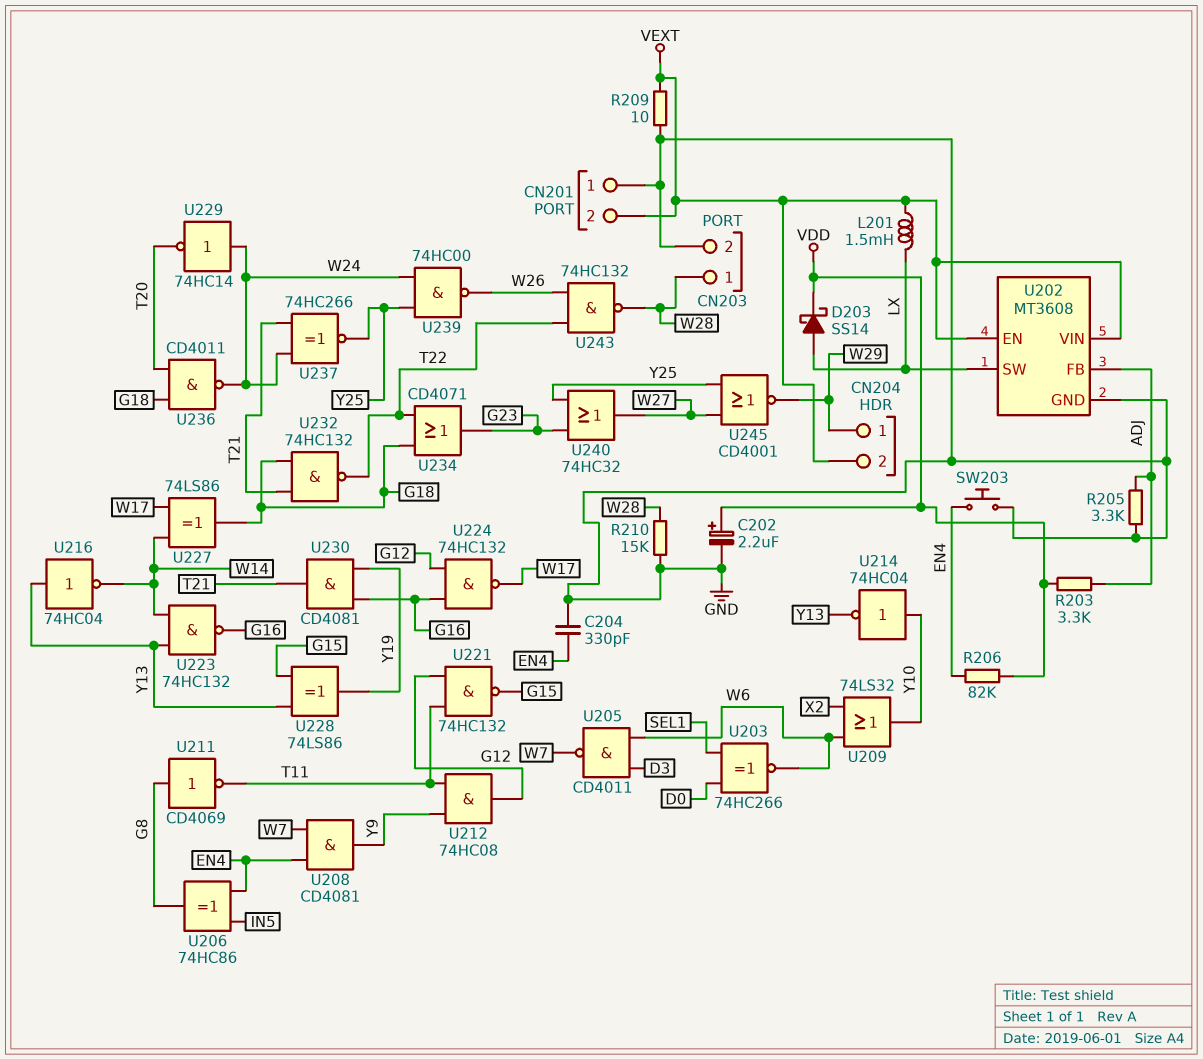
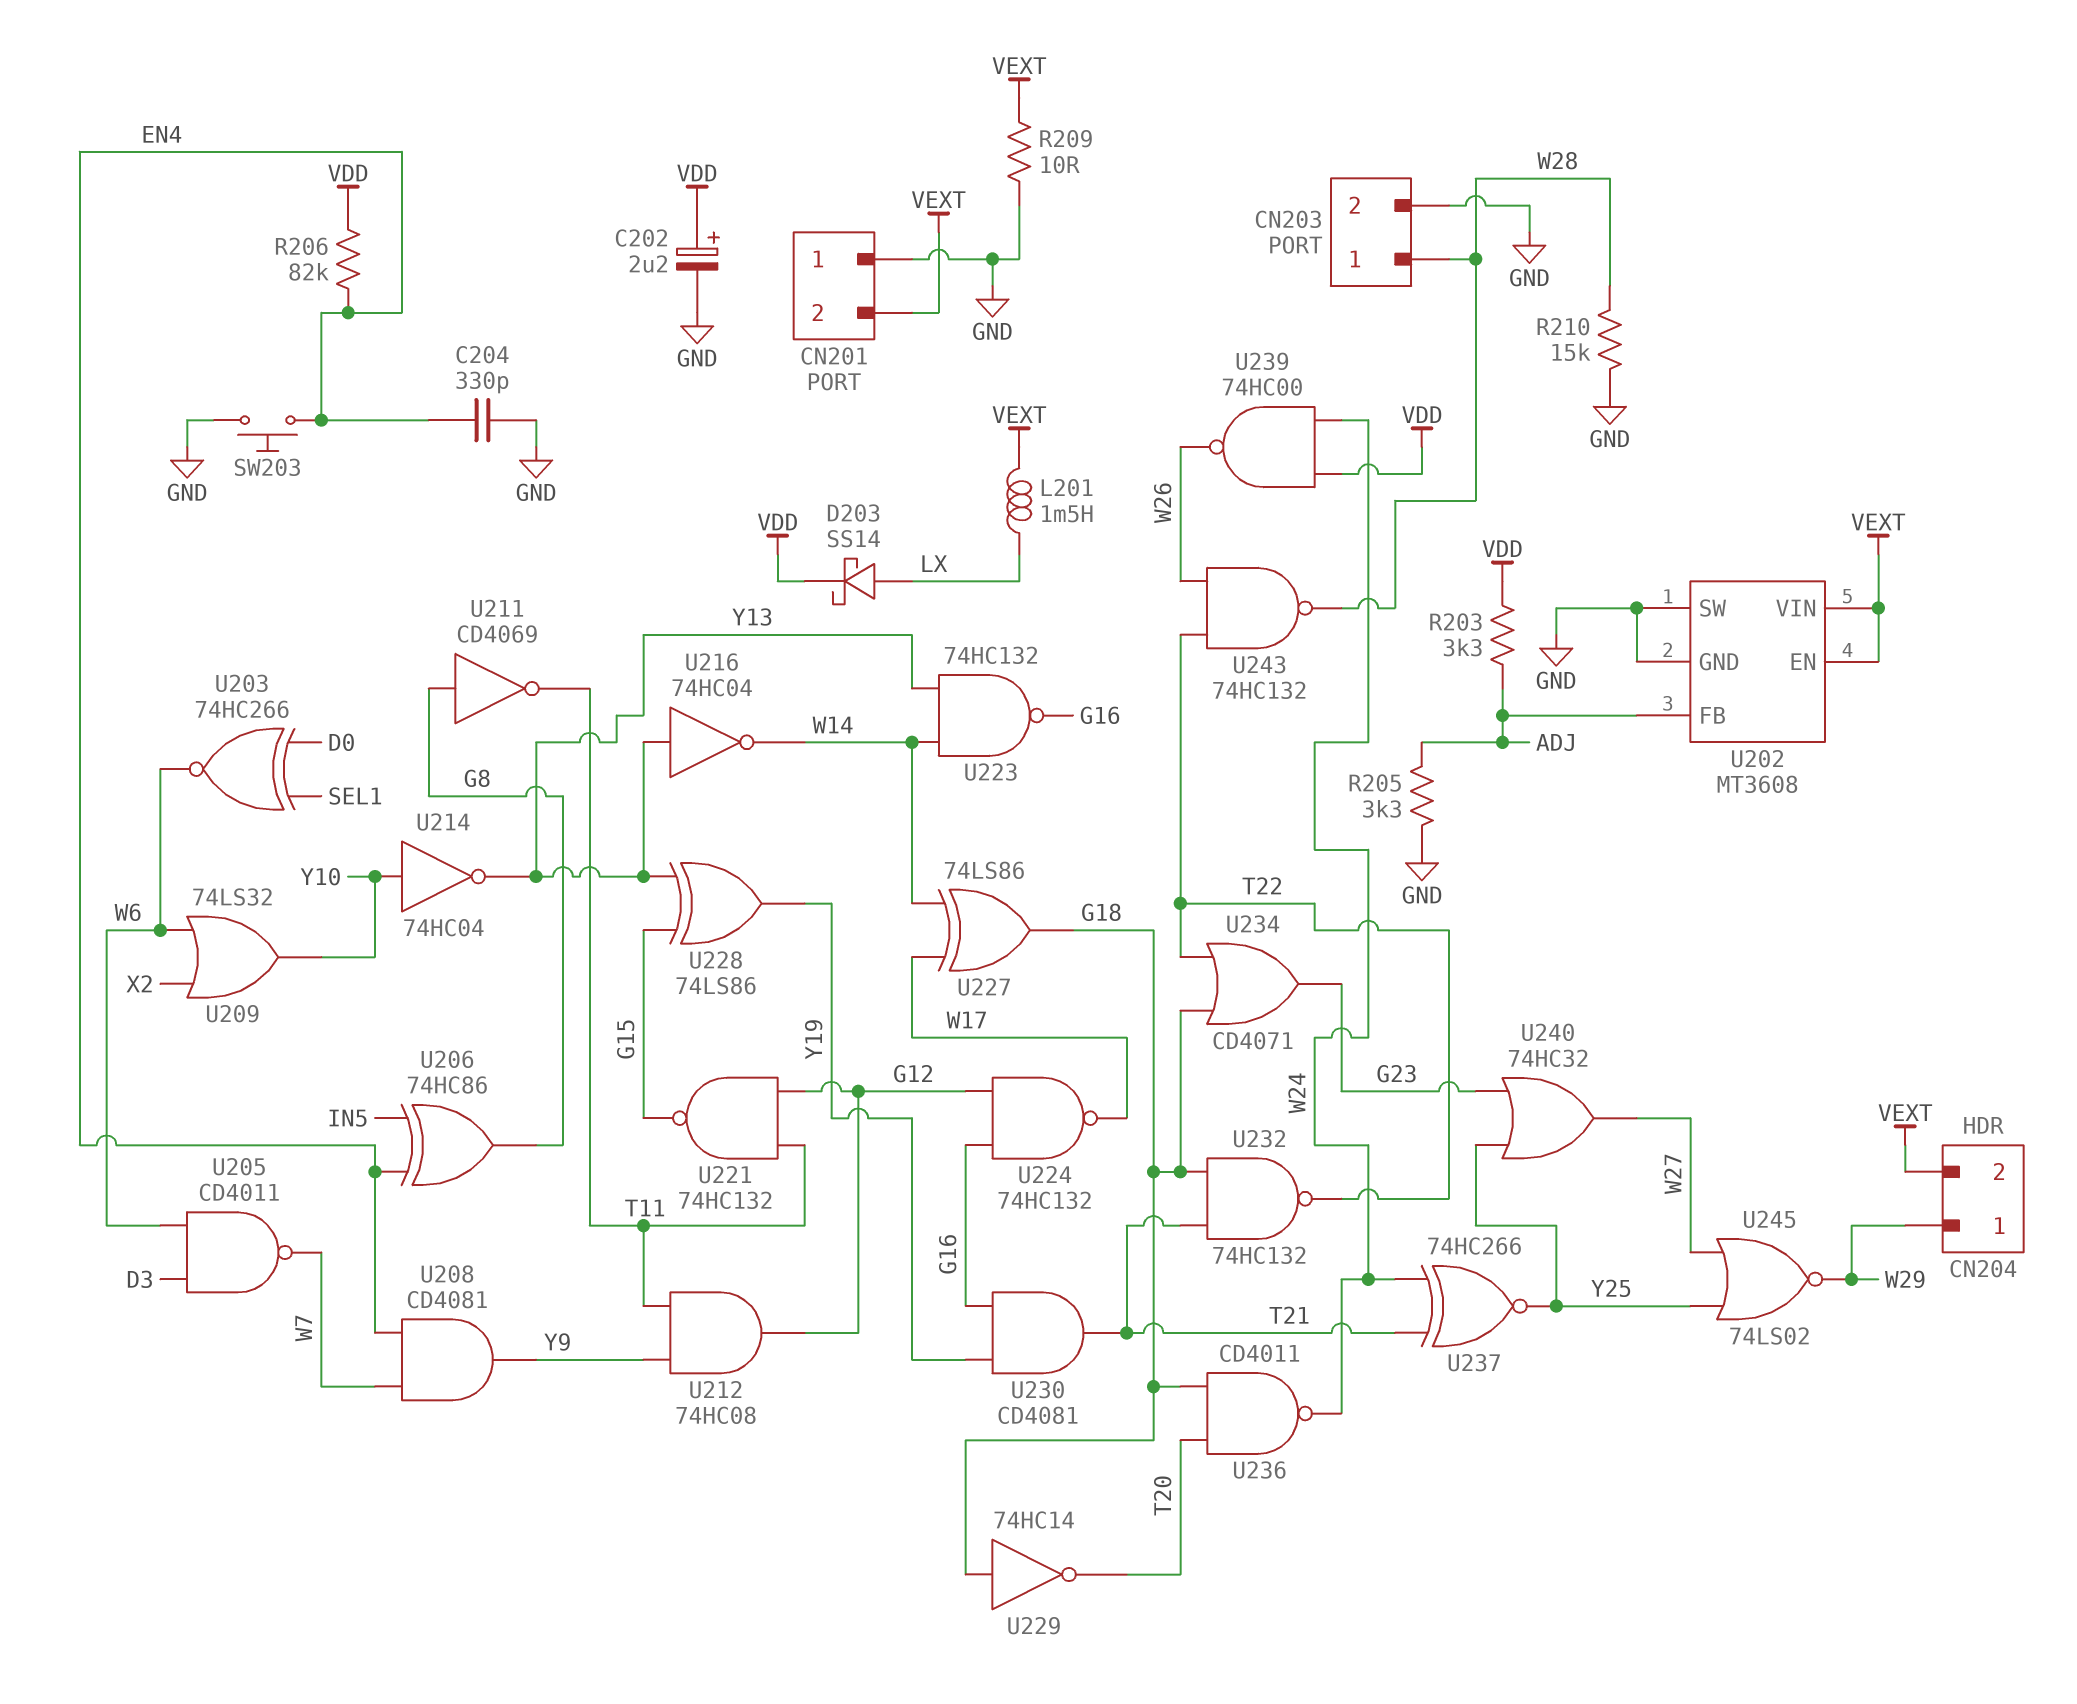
U202 pin SW: LX -> GND
U229: NOT 74HC14 (in W24, out T20) -> NOT 74HC14 (in G18, out T20)
U239: NAND 74HC00 (in W24, in Y25, out W26) -> NAND 74HC00 (in VDD, in W24, out W26)
U245: NOR CD4001 (in W27, in Y25, out W29) -> NOR 74LS02 (in W27, in Y25, out W29)

